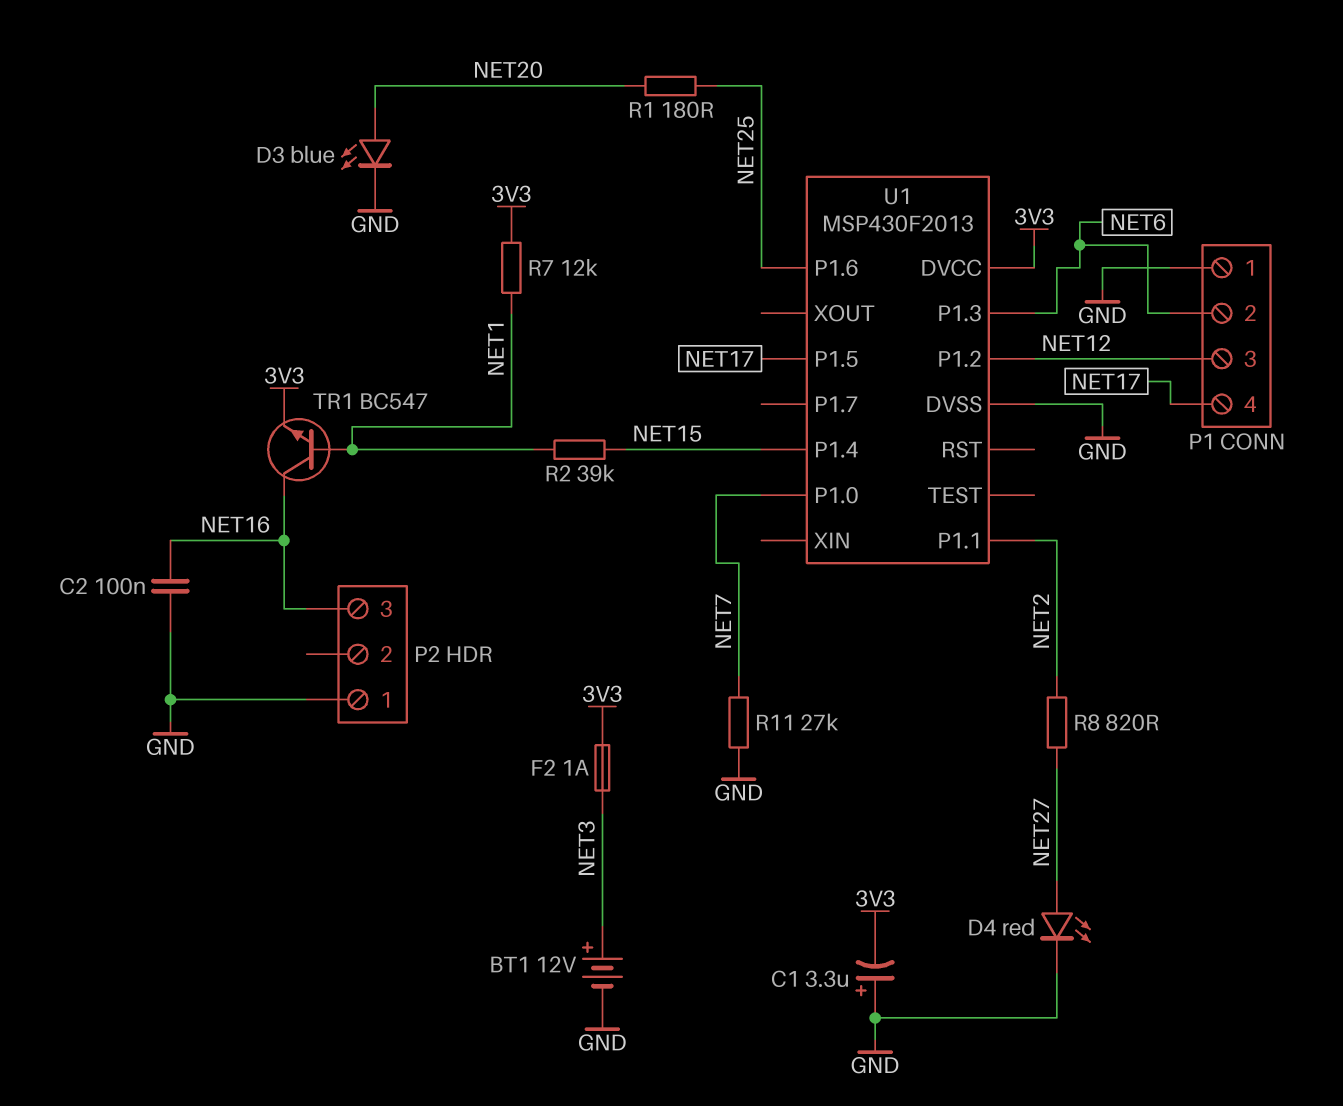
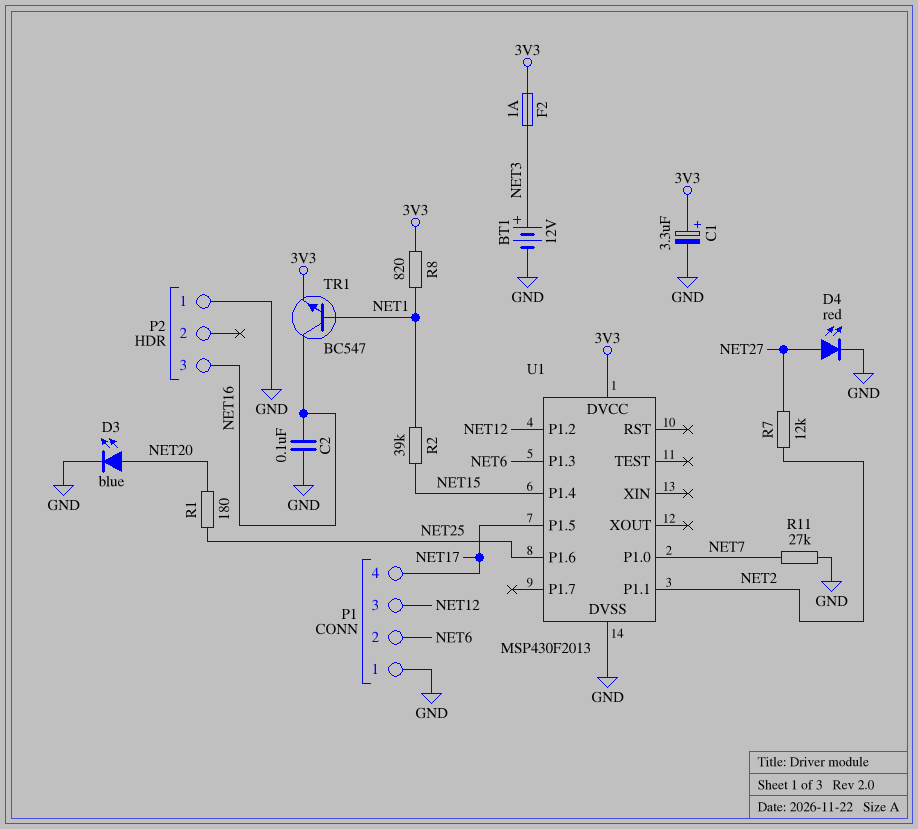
C1: 3.3uF (plus GND, minus 3V3) -> 3.3uF (plus 3V3, minus GND)
R7: 12k (3V3, NET1) -> 12k (NET2, NET27)
R8: 820 (NET2, NET27) -> 820 (3V3, NET1)

